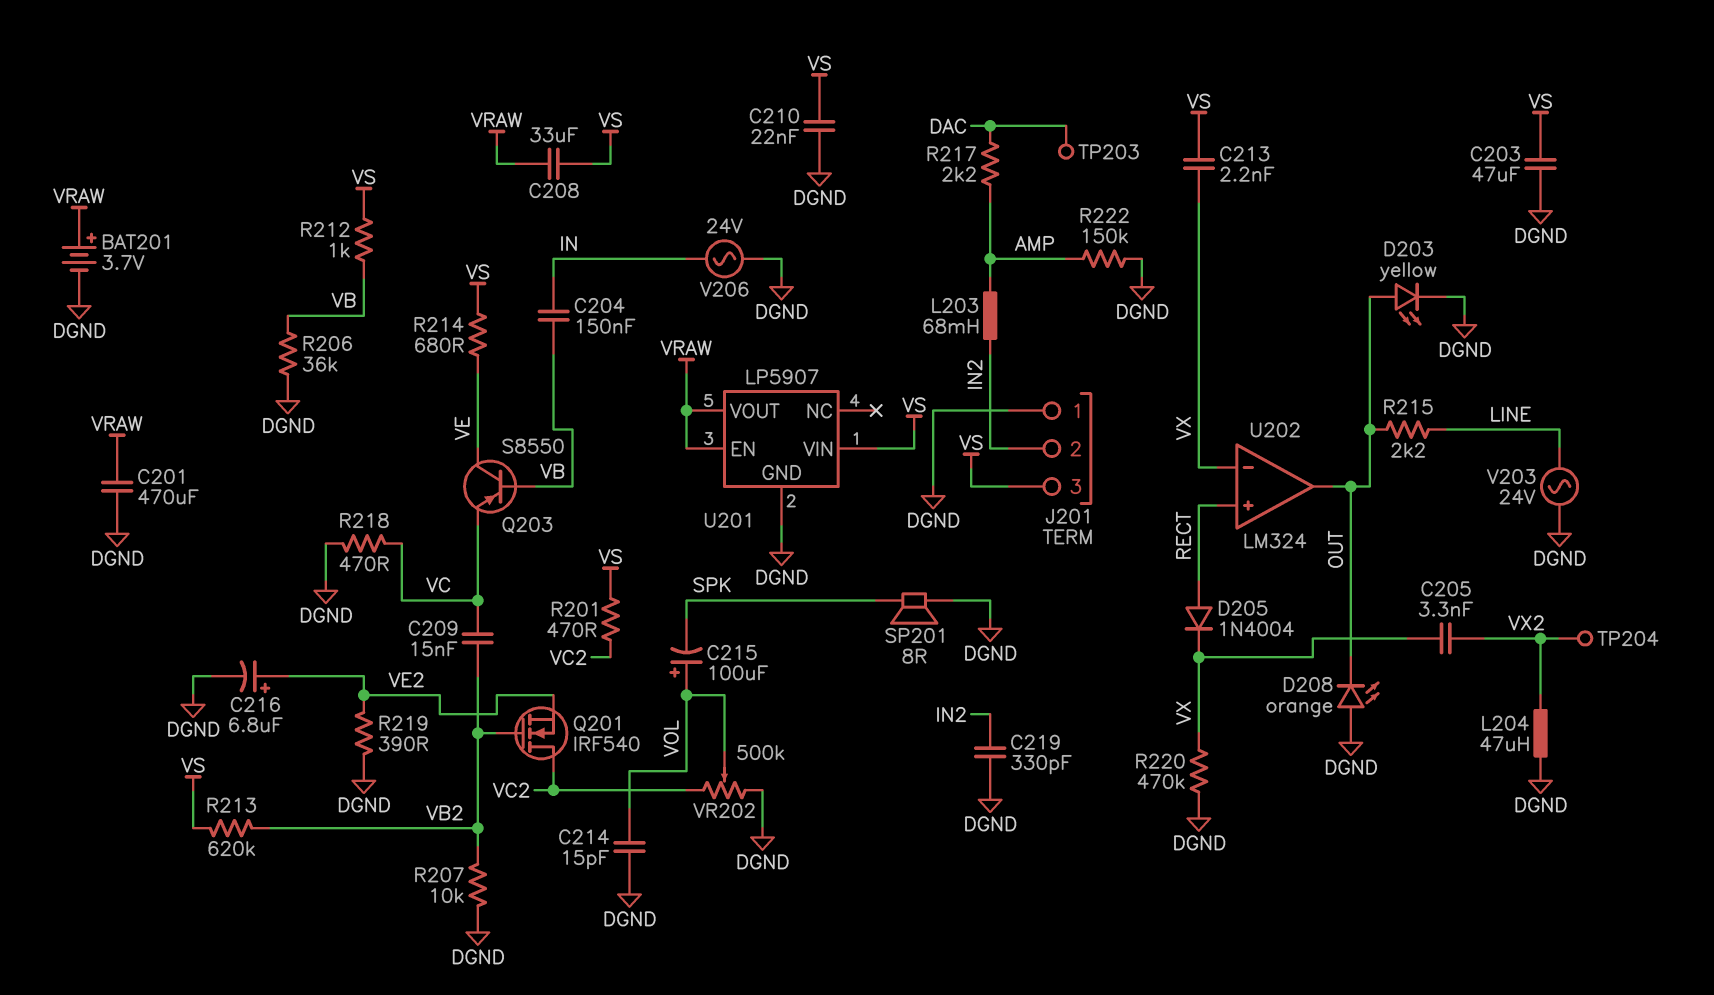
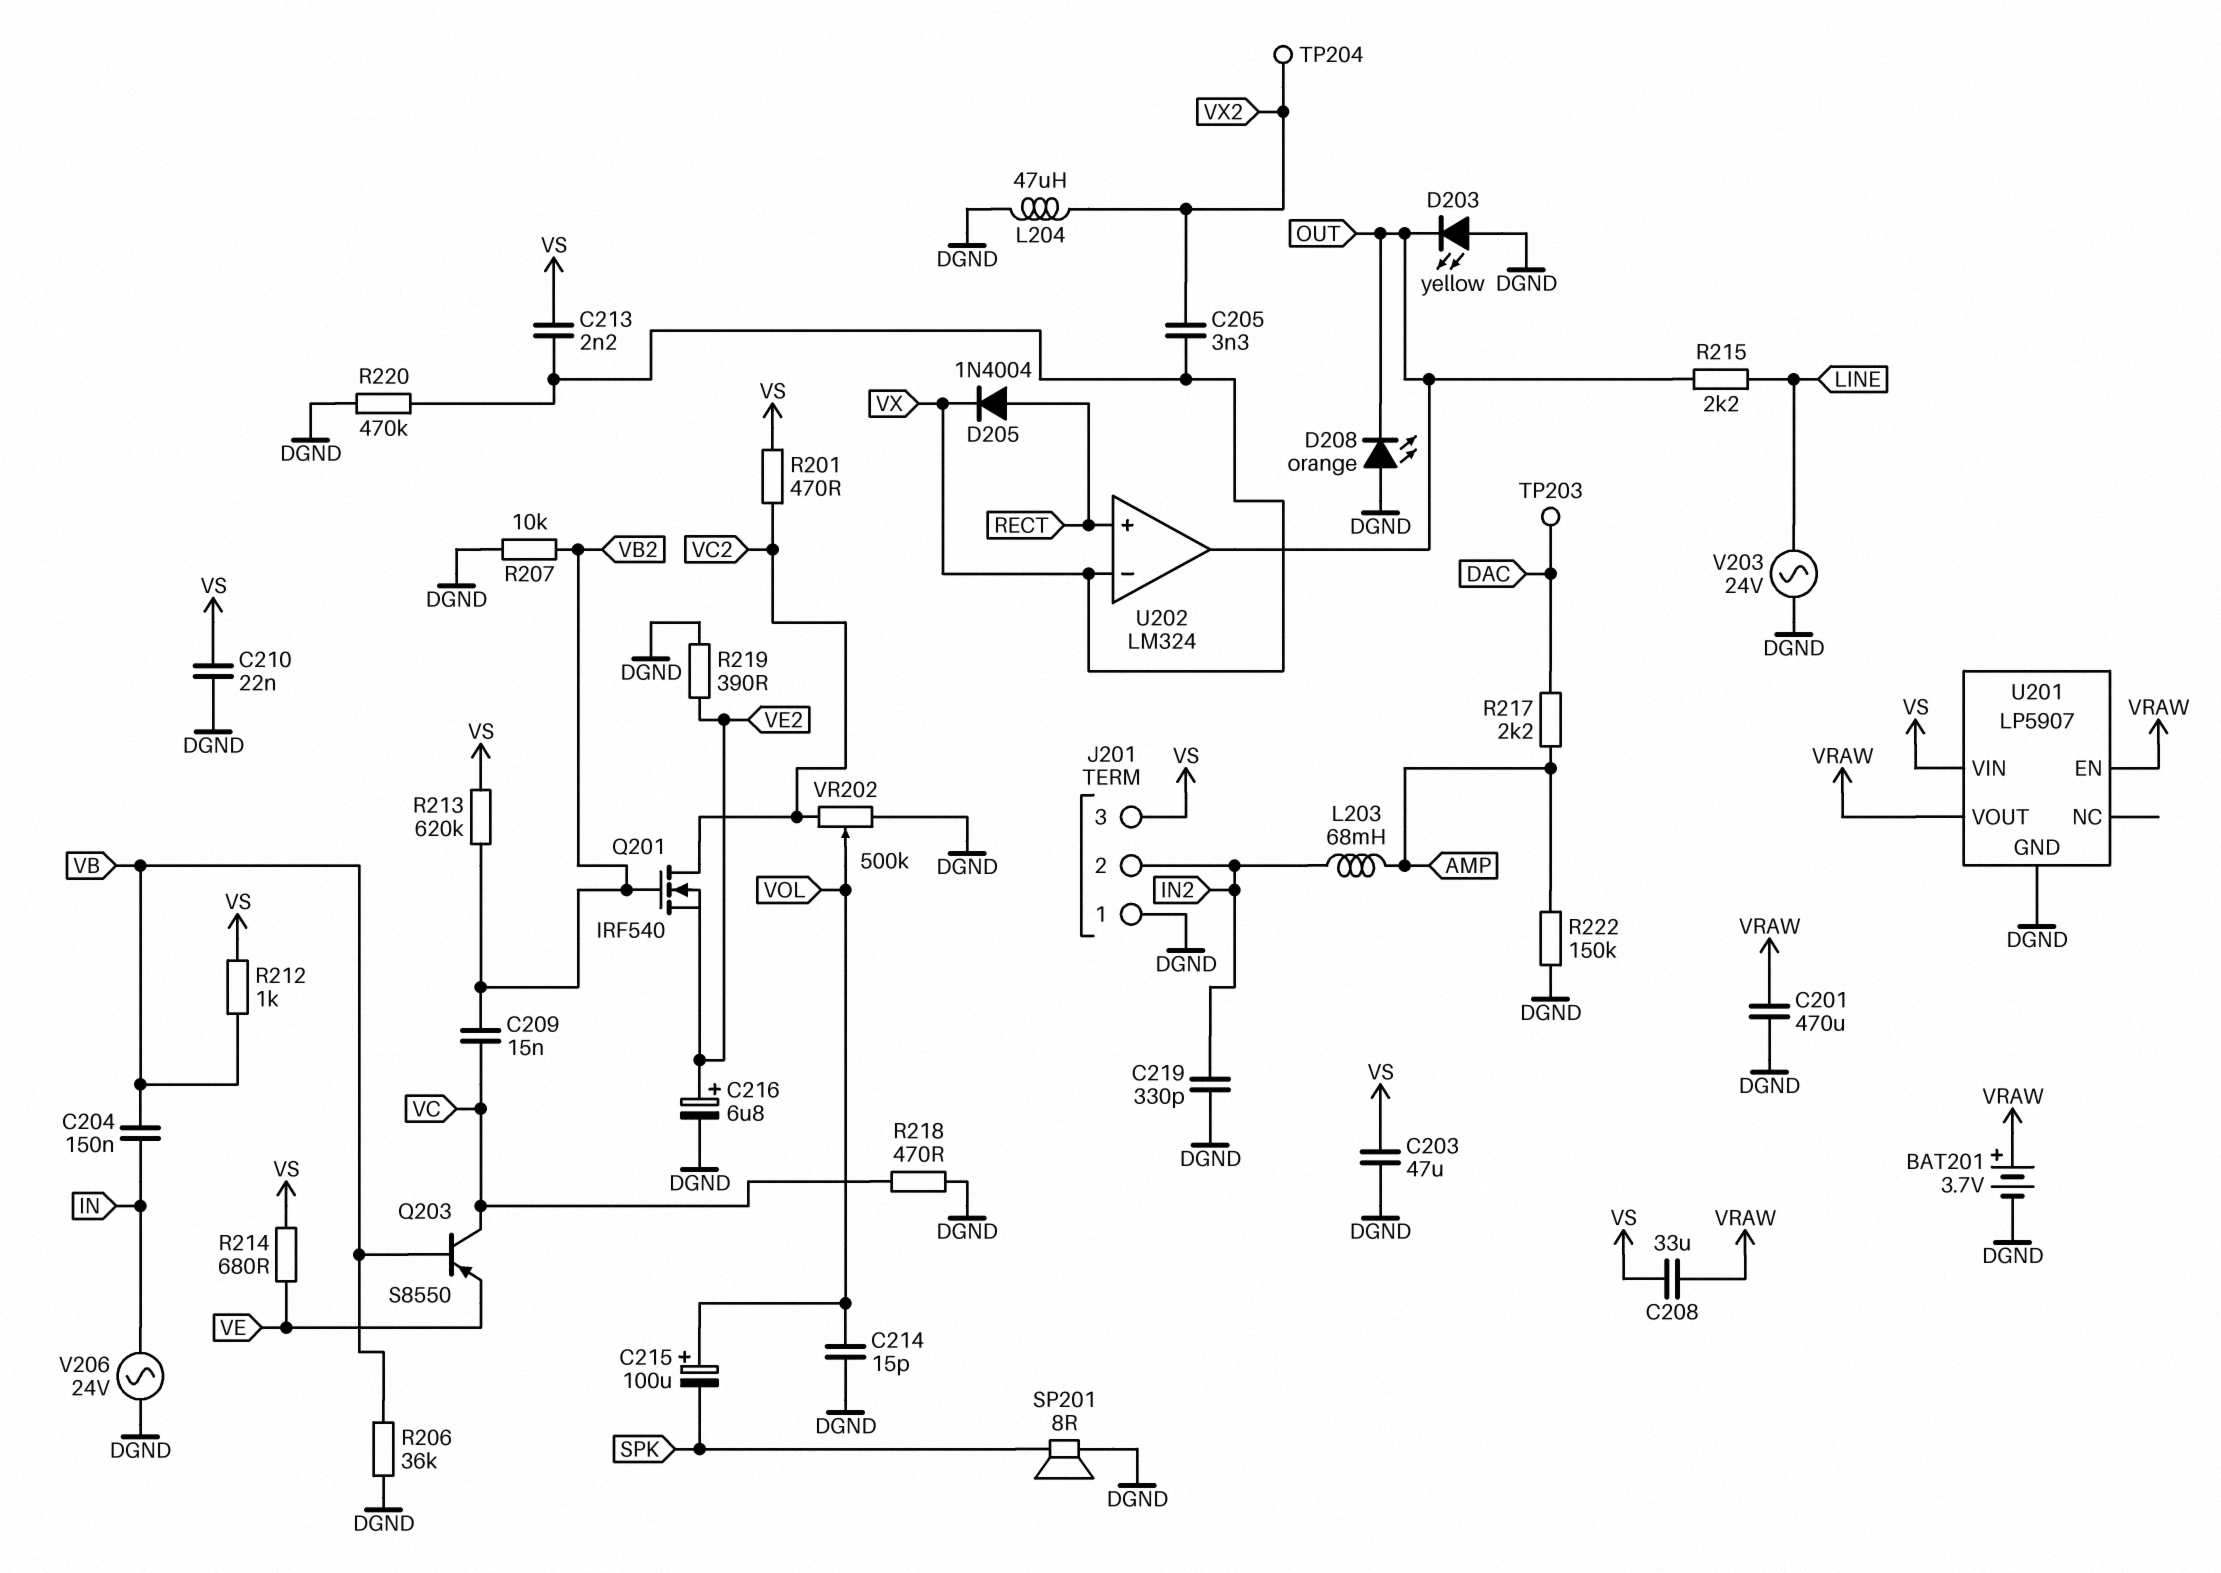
D203: LED yellow (A OUT, K DGND) -> LED yellow (A DGND, K OUT)
Q203: PNP S8550 (B VB, C VE, E VC) -> PNP S8550 (B VB, C VC, E VE)

